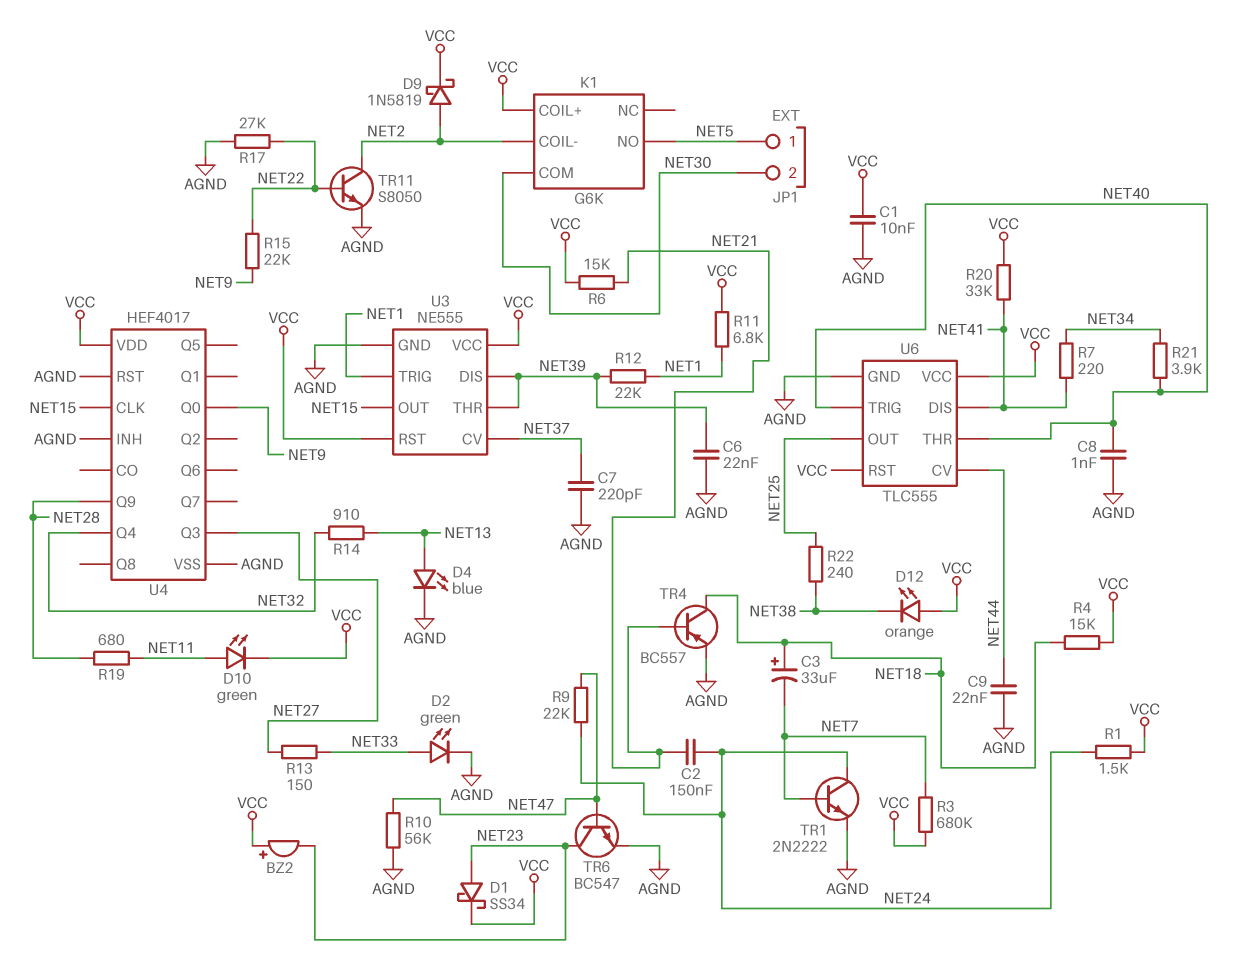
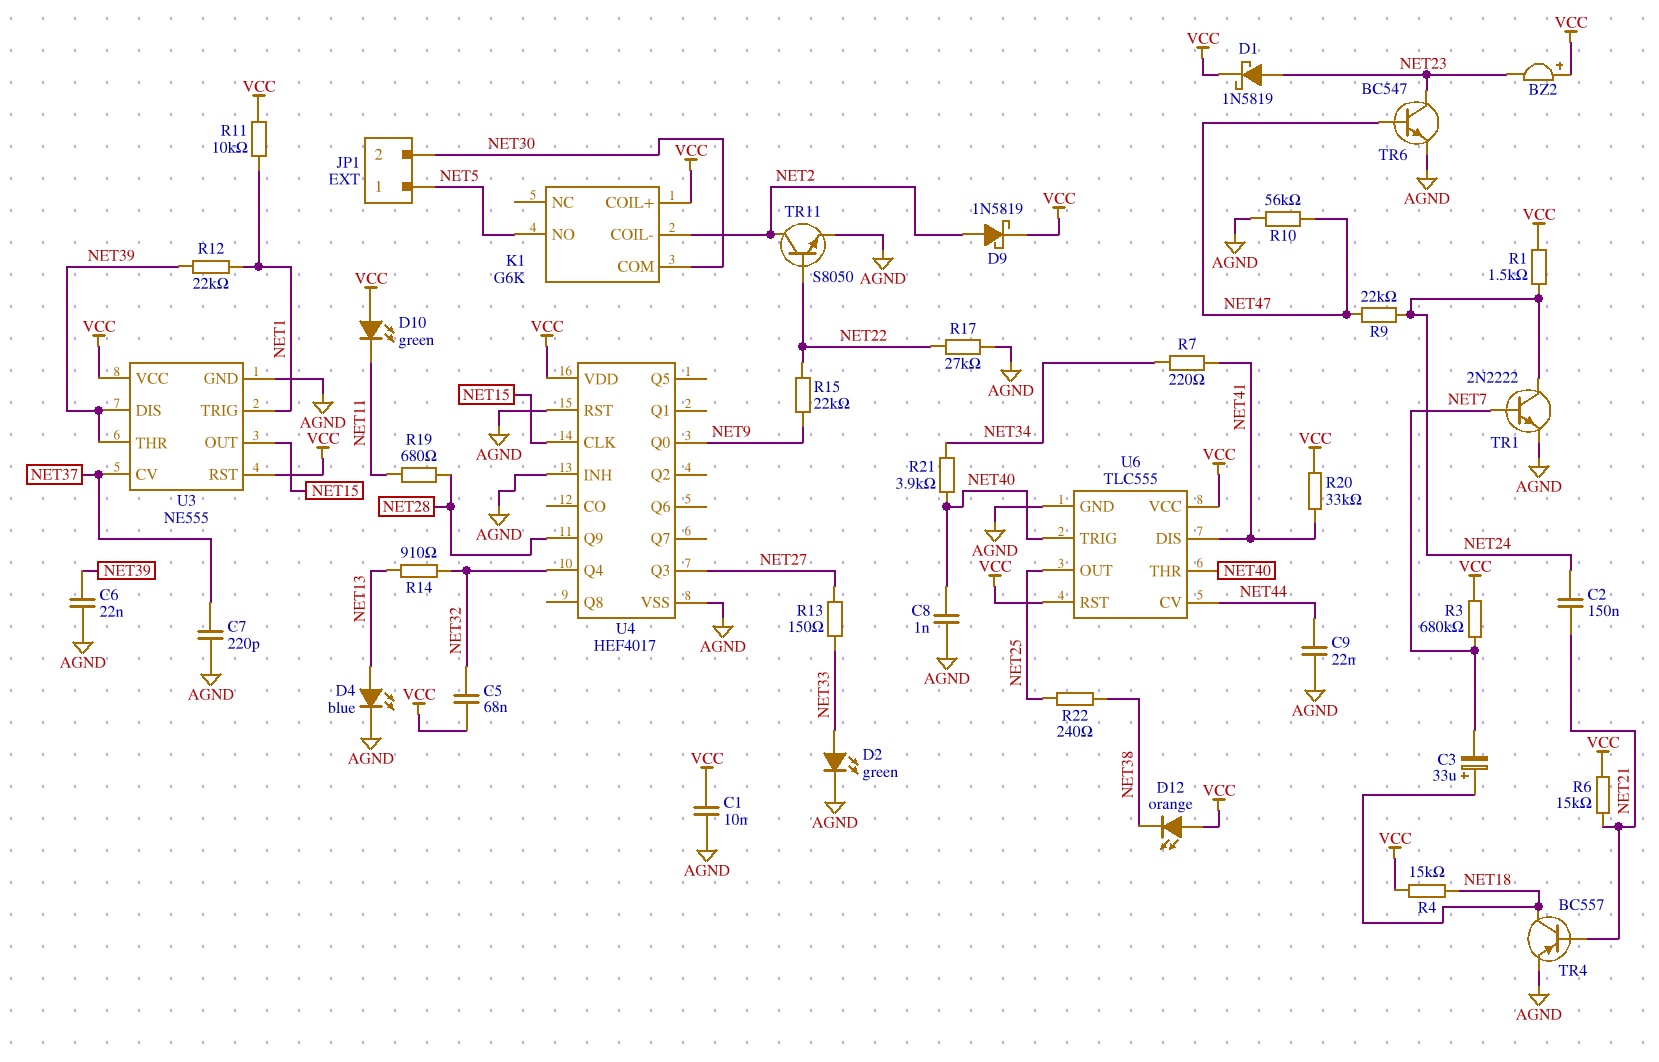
C5: none -> 68nF (NET32, VCC)
D1: schottky SS34 (A NET23, K VCC) -> schottky 1N5819 (A NET23, K VCC)
D10: LED green (A NET11, K VCC) -> LED green (A VCC, K NET11)
R11: 6.8k (NET1, VCC) -> 10k (NET1, VCC)

